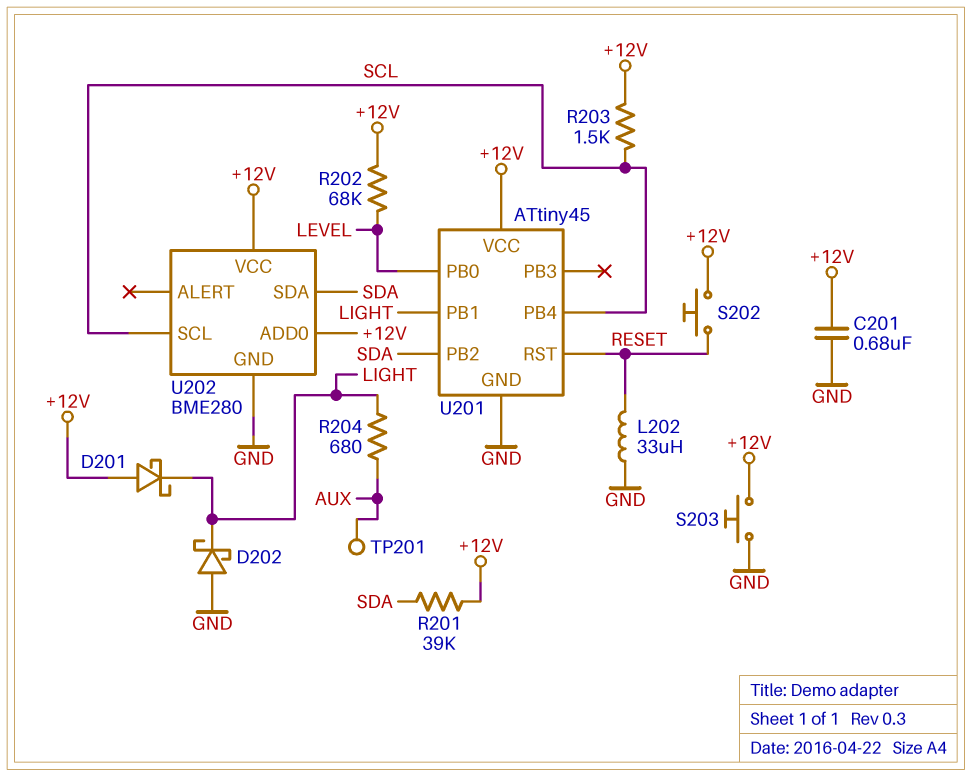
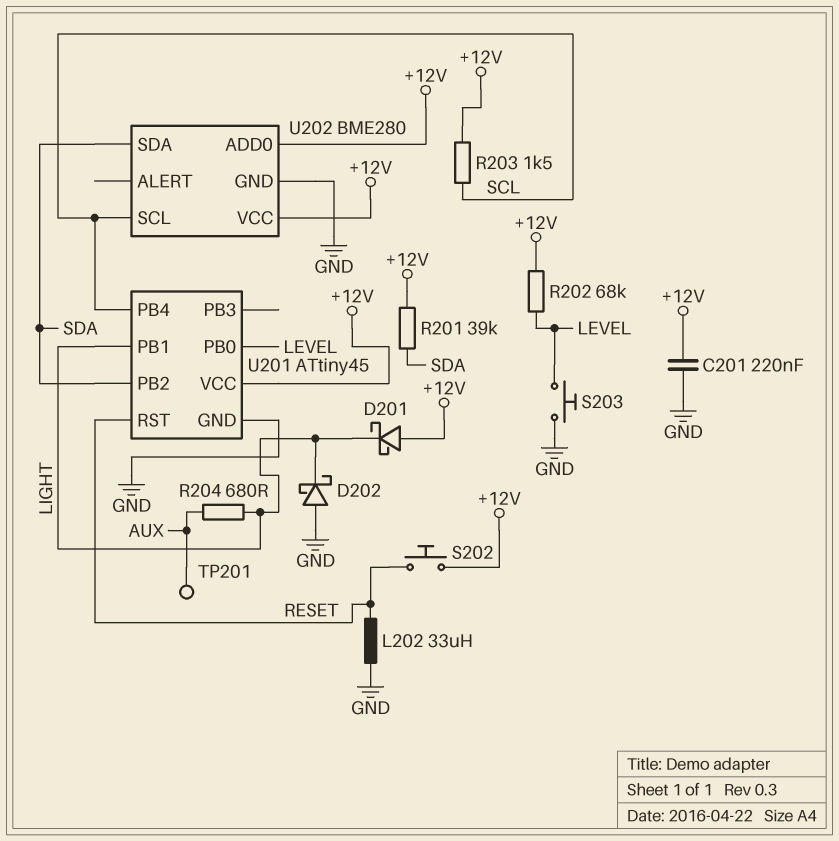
C201: 680nF (+12V, GND) -> 220nF (+12V, GND)
S203: button (+12V, GND) -> button (GND, LEVEL)

